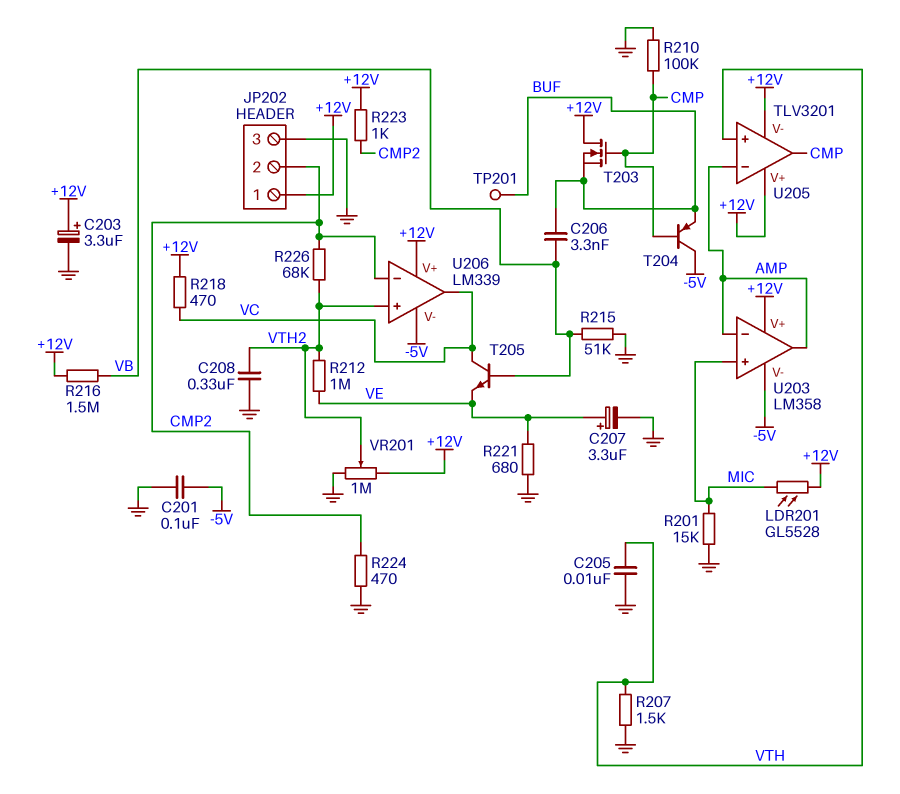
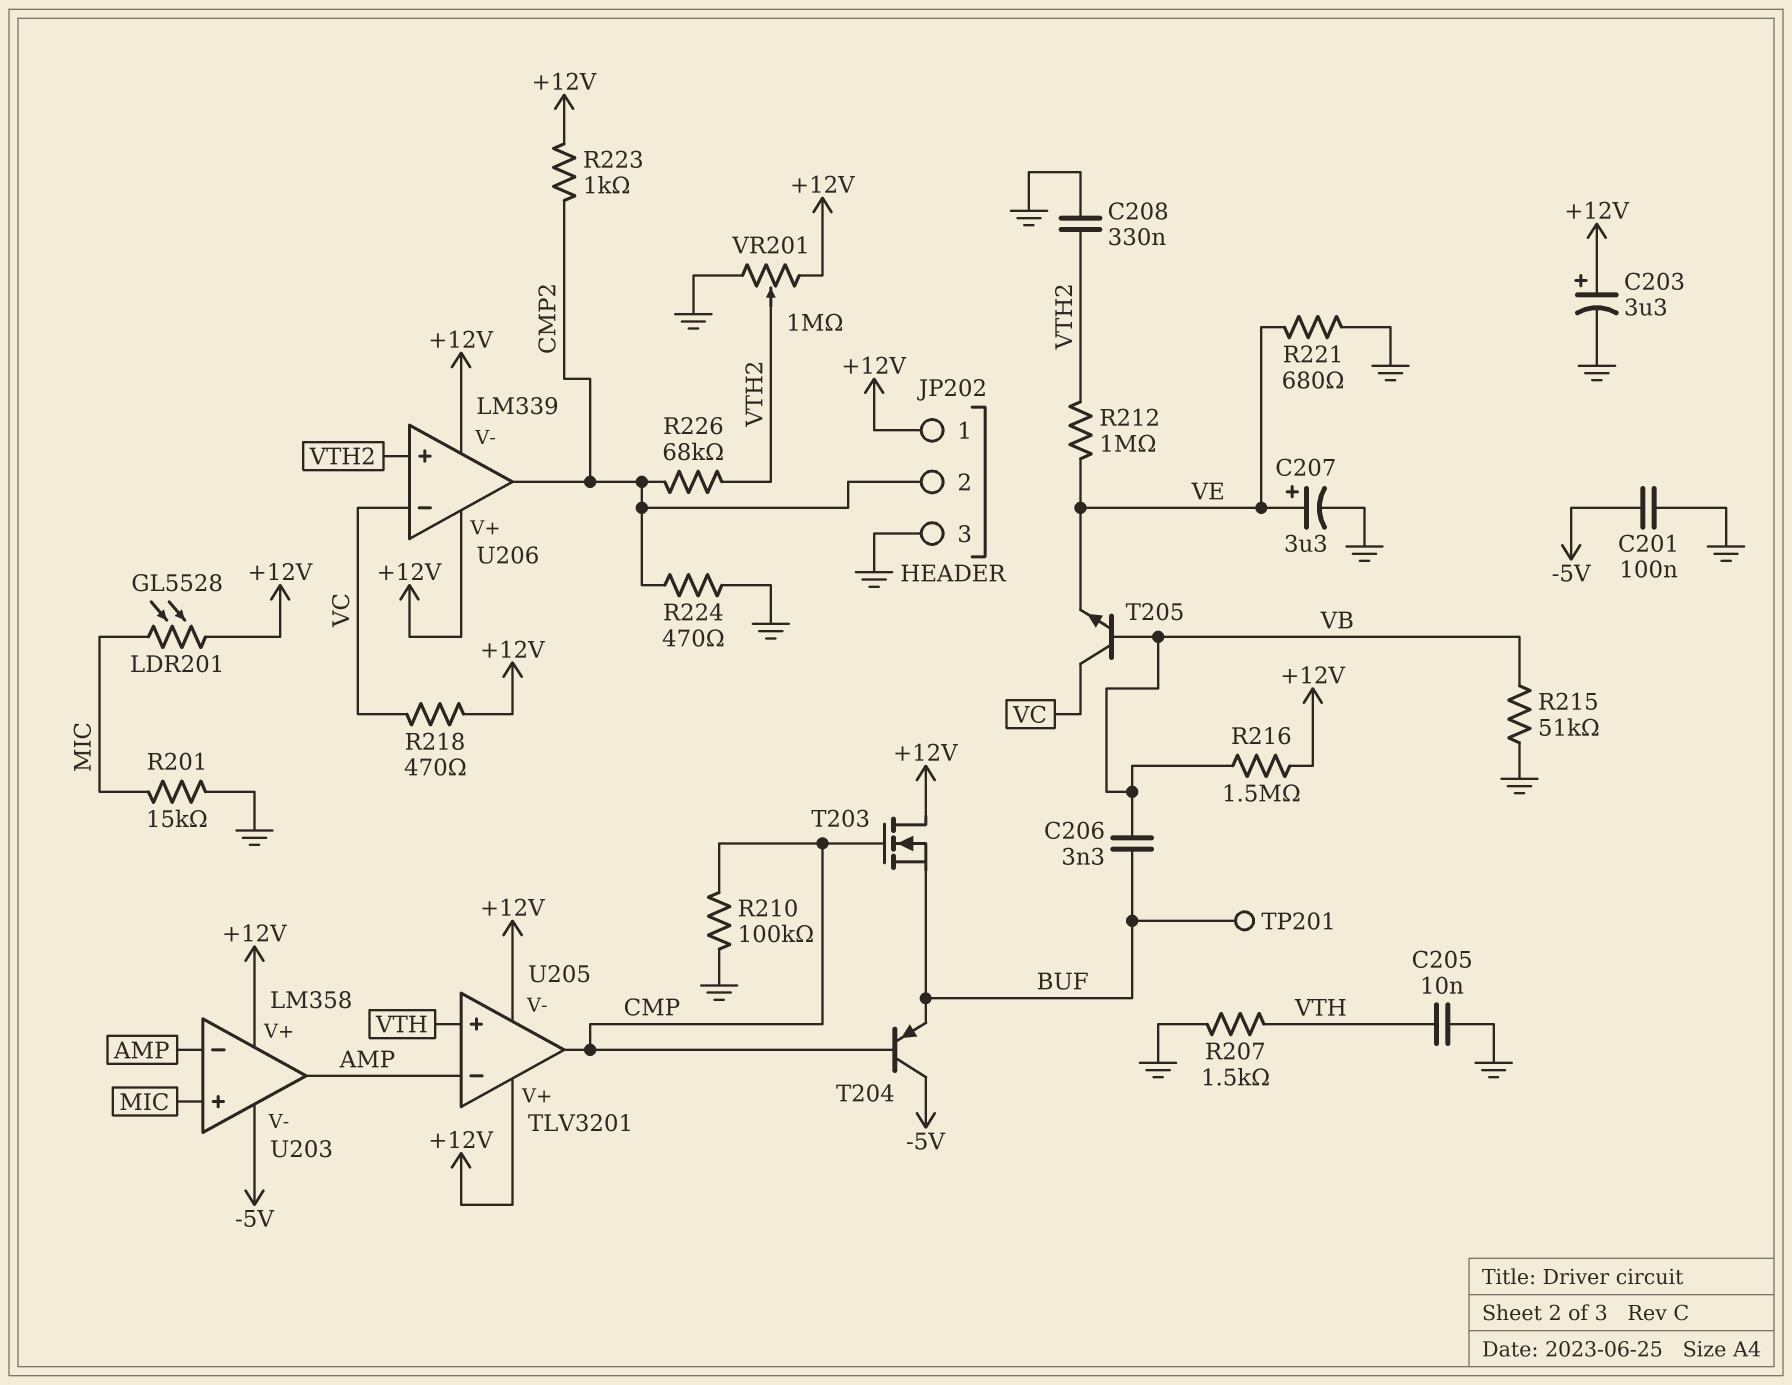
U206 pin V-: -5V -> +12V
U206 pin in-: CMP2 -> VC
U206 pin out: VC -> CMP2

